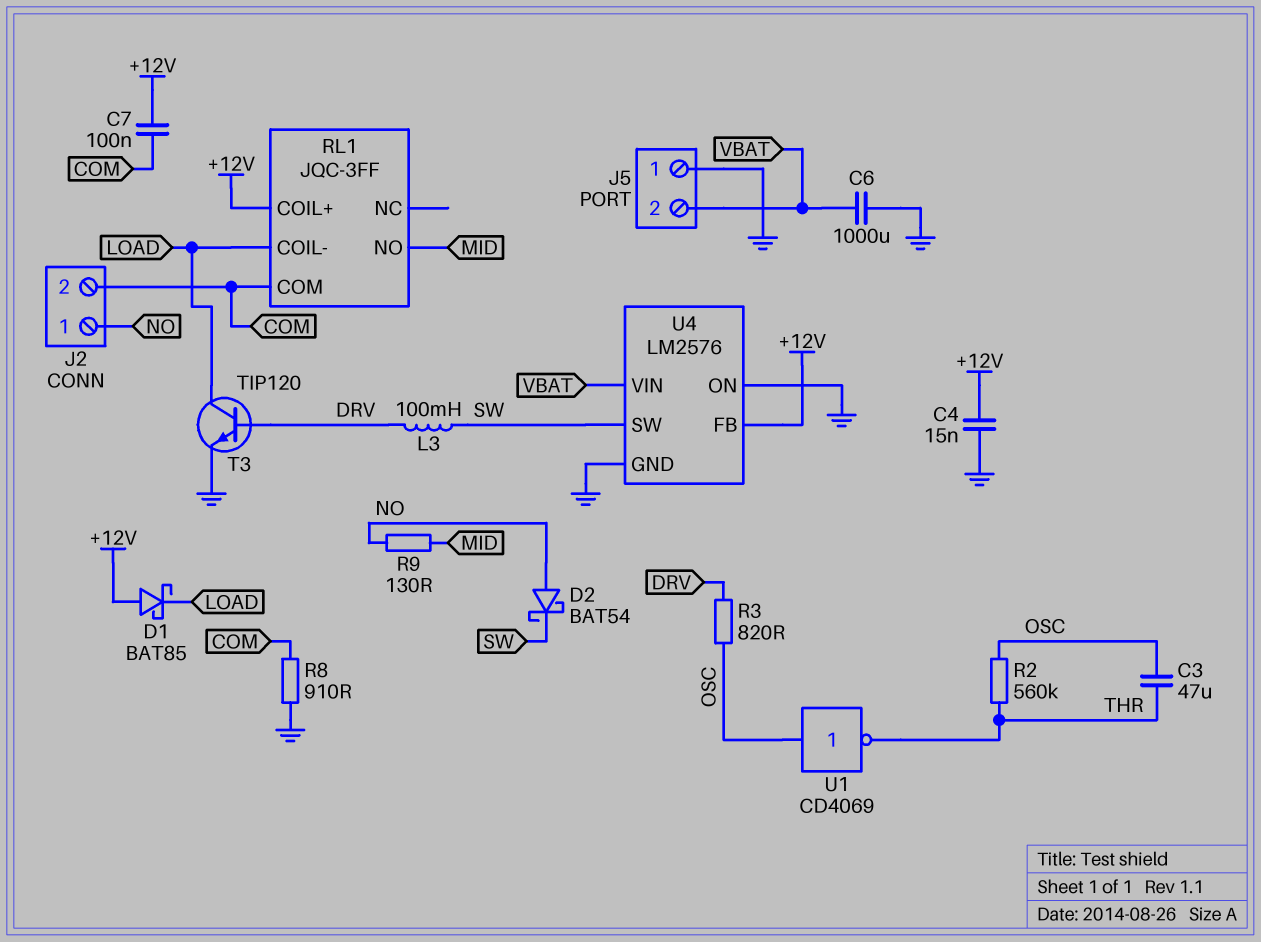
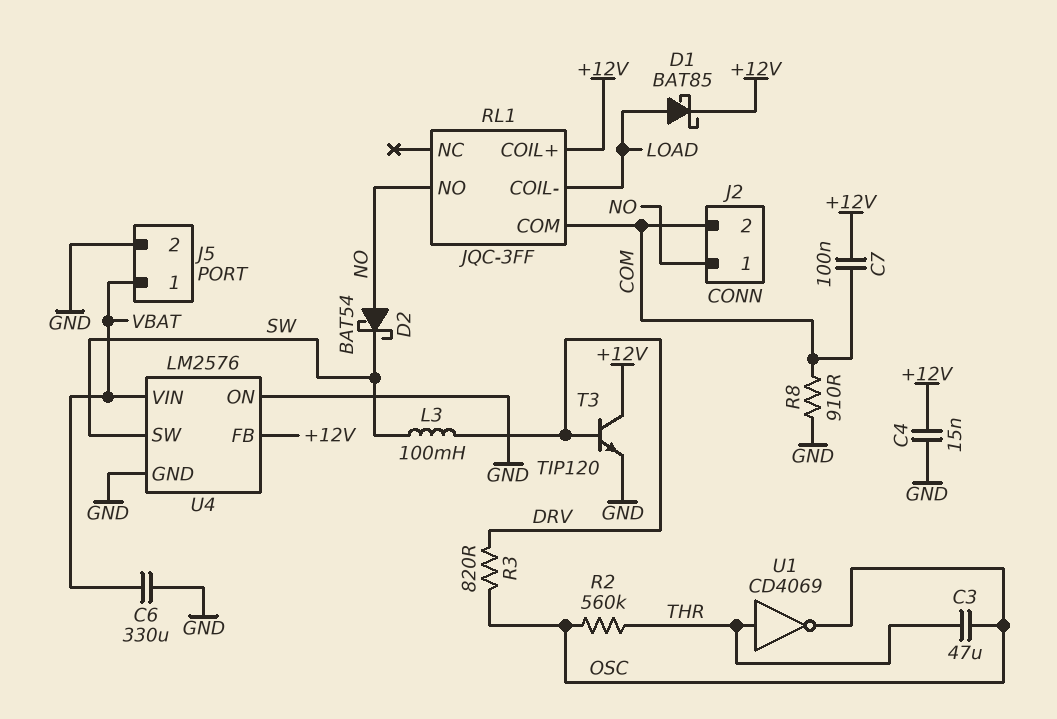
C6: 1000uF (GND, VBAT) -> 330uF (GND, VBAT)
D1: schottky BAT85 (A +12V, K LOAD) -> schottky BAT85 (A LOAD, K +12V)
J5 pin 1: GND -> VBAT
J5 pin 2: VBAT -> GND
R9: 130 (MID, NO) -> none
RL1 pin NO: MID -> NO
T3: NPN TIP120 (B DRV, C LOAD, E GND) -> NPN TIP120 (B DRV, C +12V, E GND)
U1: NOT CD4069 (in OSC, out THR) -> NOT CD4069 (in THR, out OSC)

